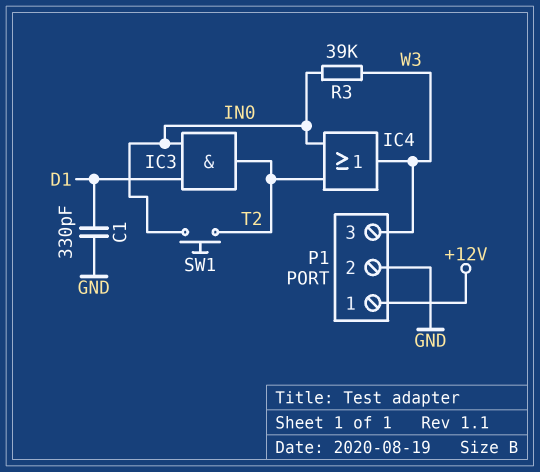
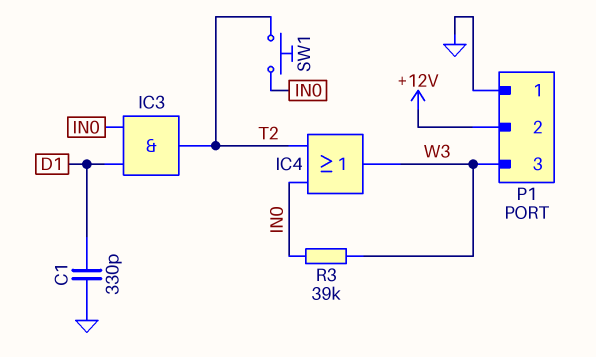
P1 pin 1: +12V -> GND
P1 pin 2: GND -> +12V

